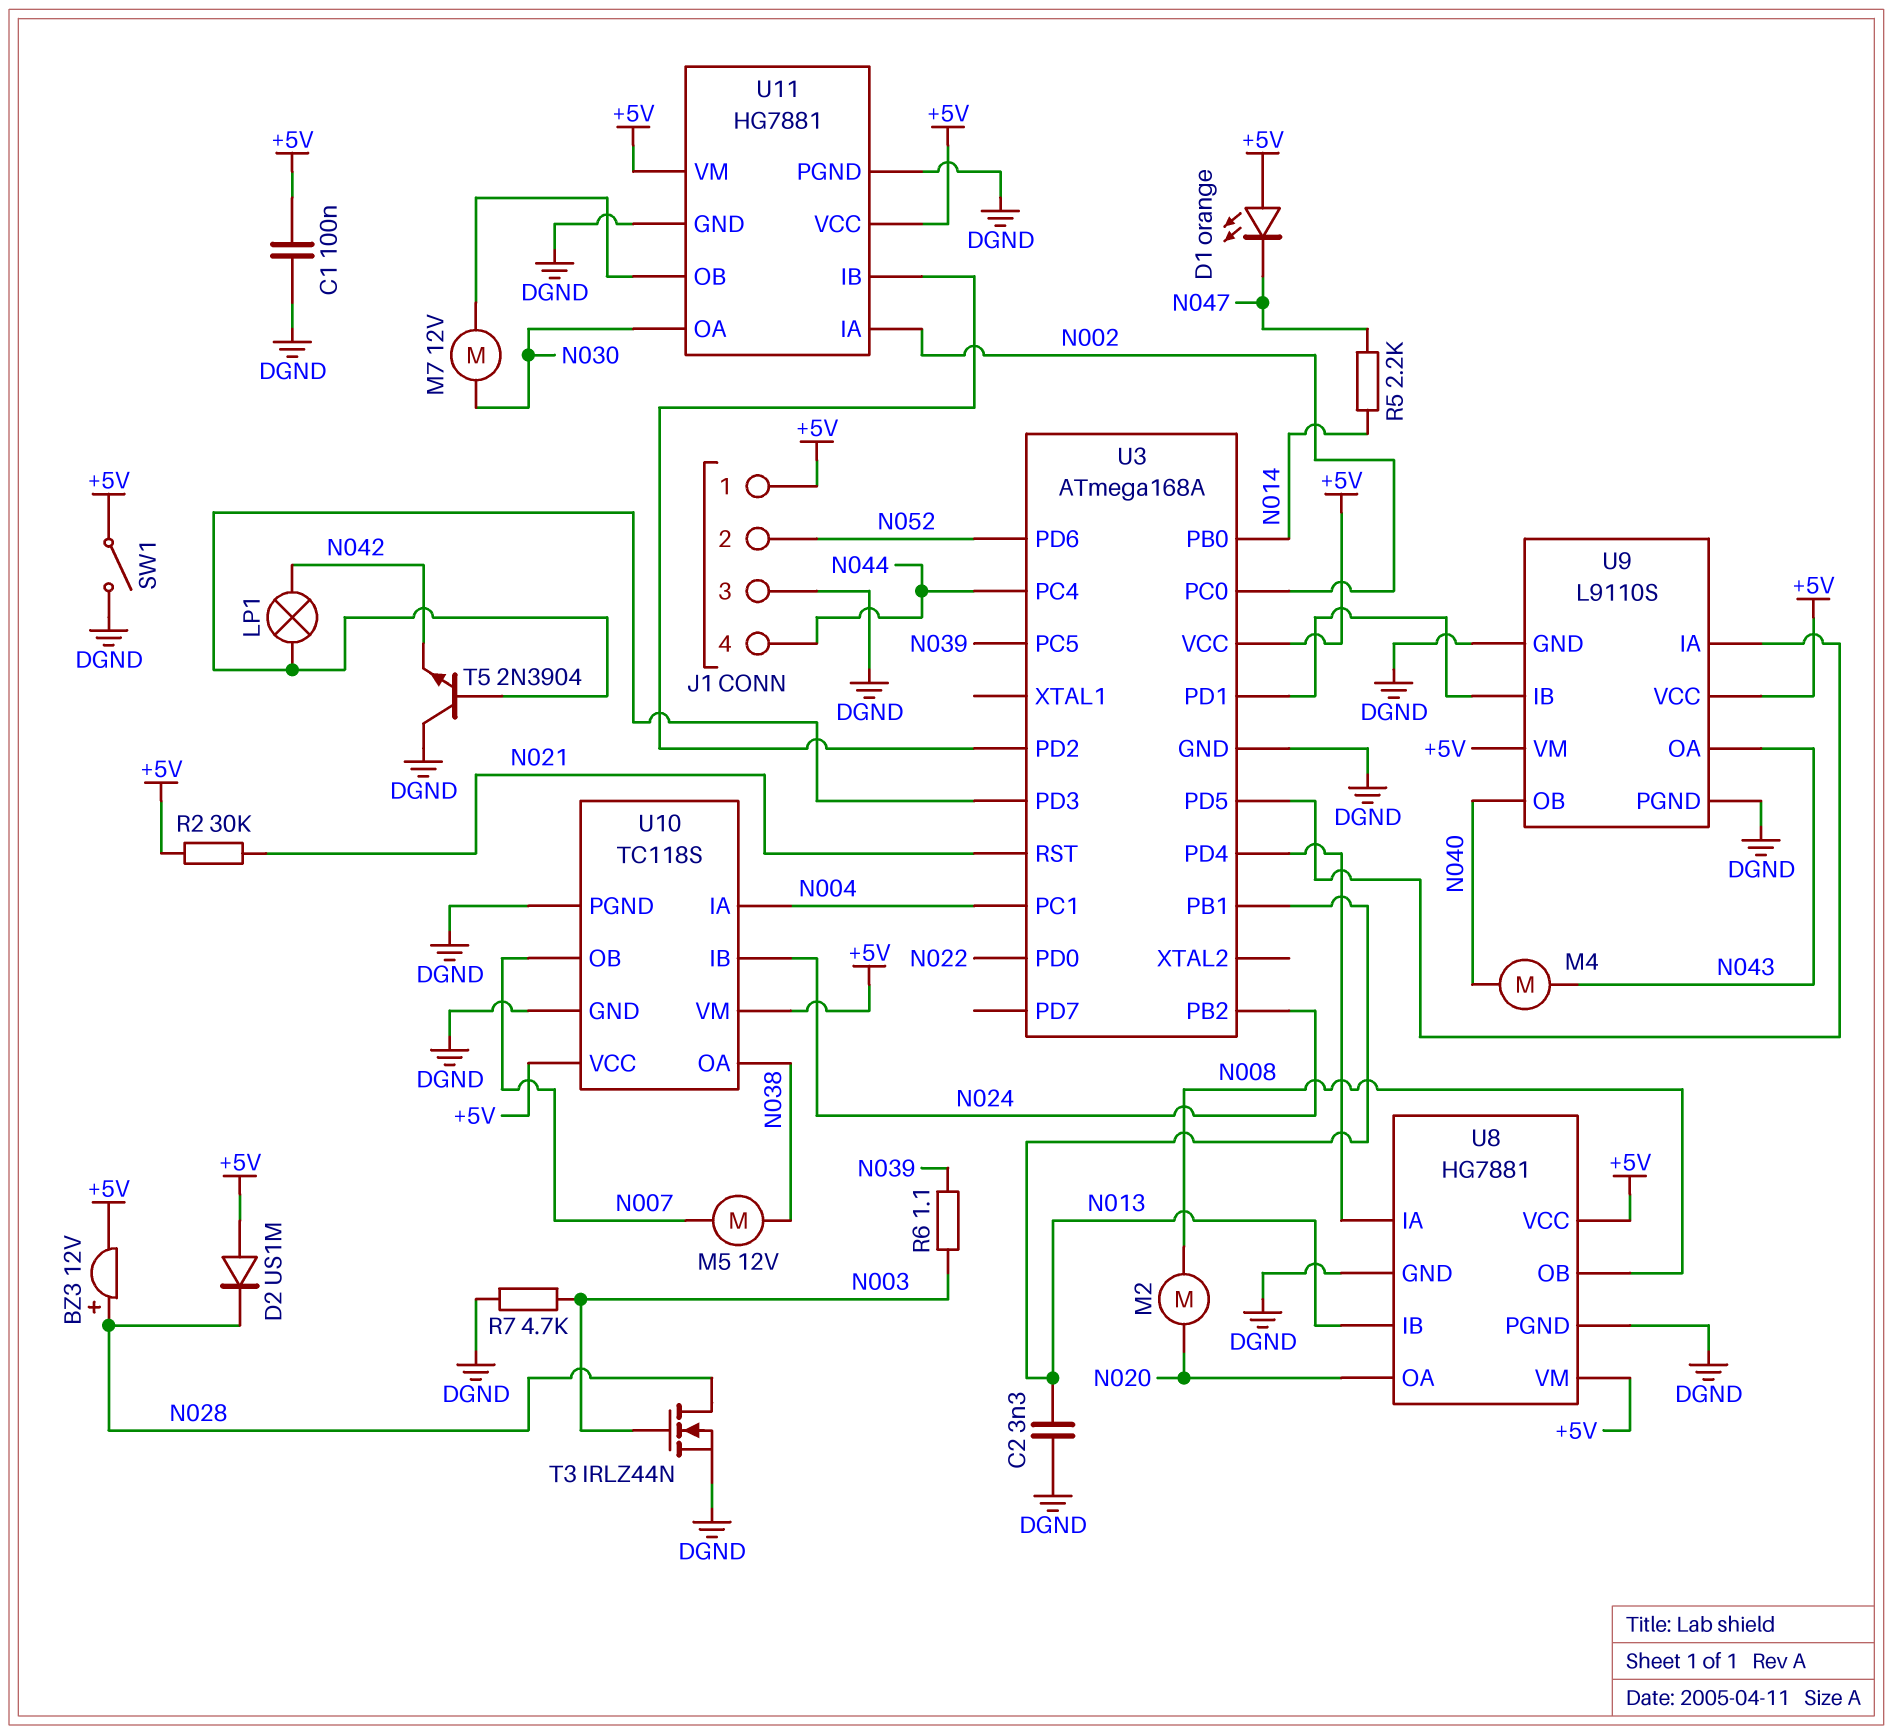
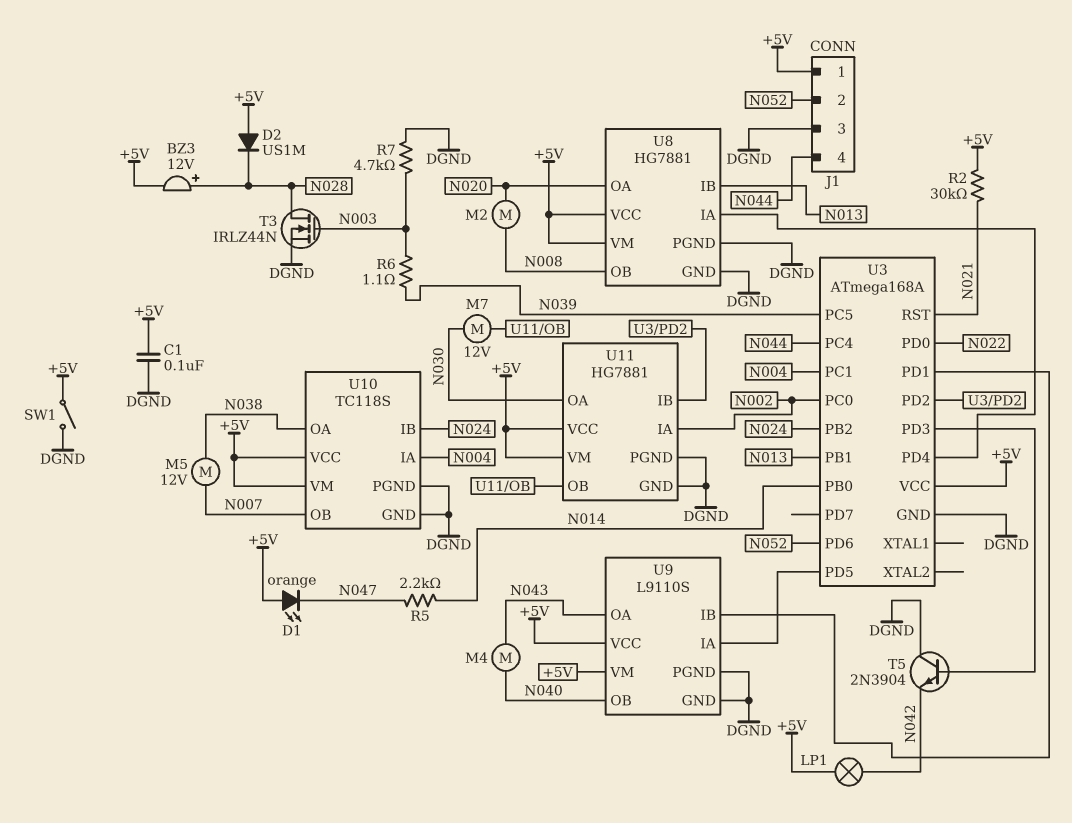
C2: 3.3nF (DGND, N013) -> none
LP1: lamp (N042, U3/PD3) -> lamp (+5V, N042)

